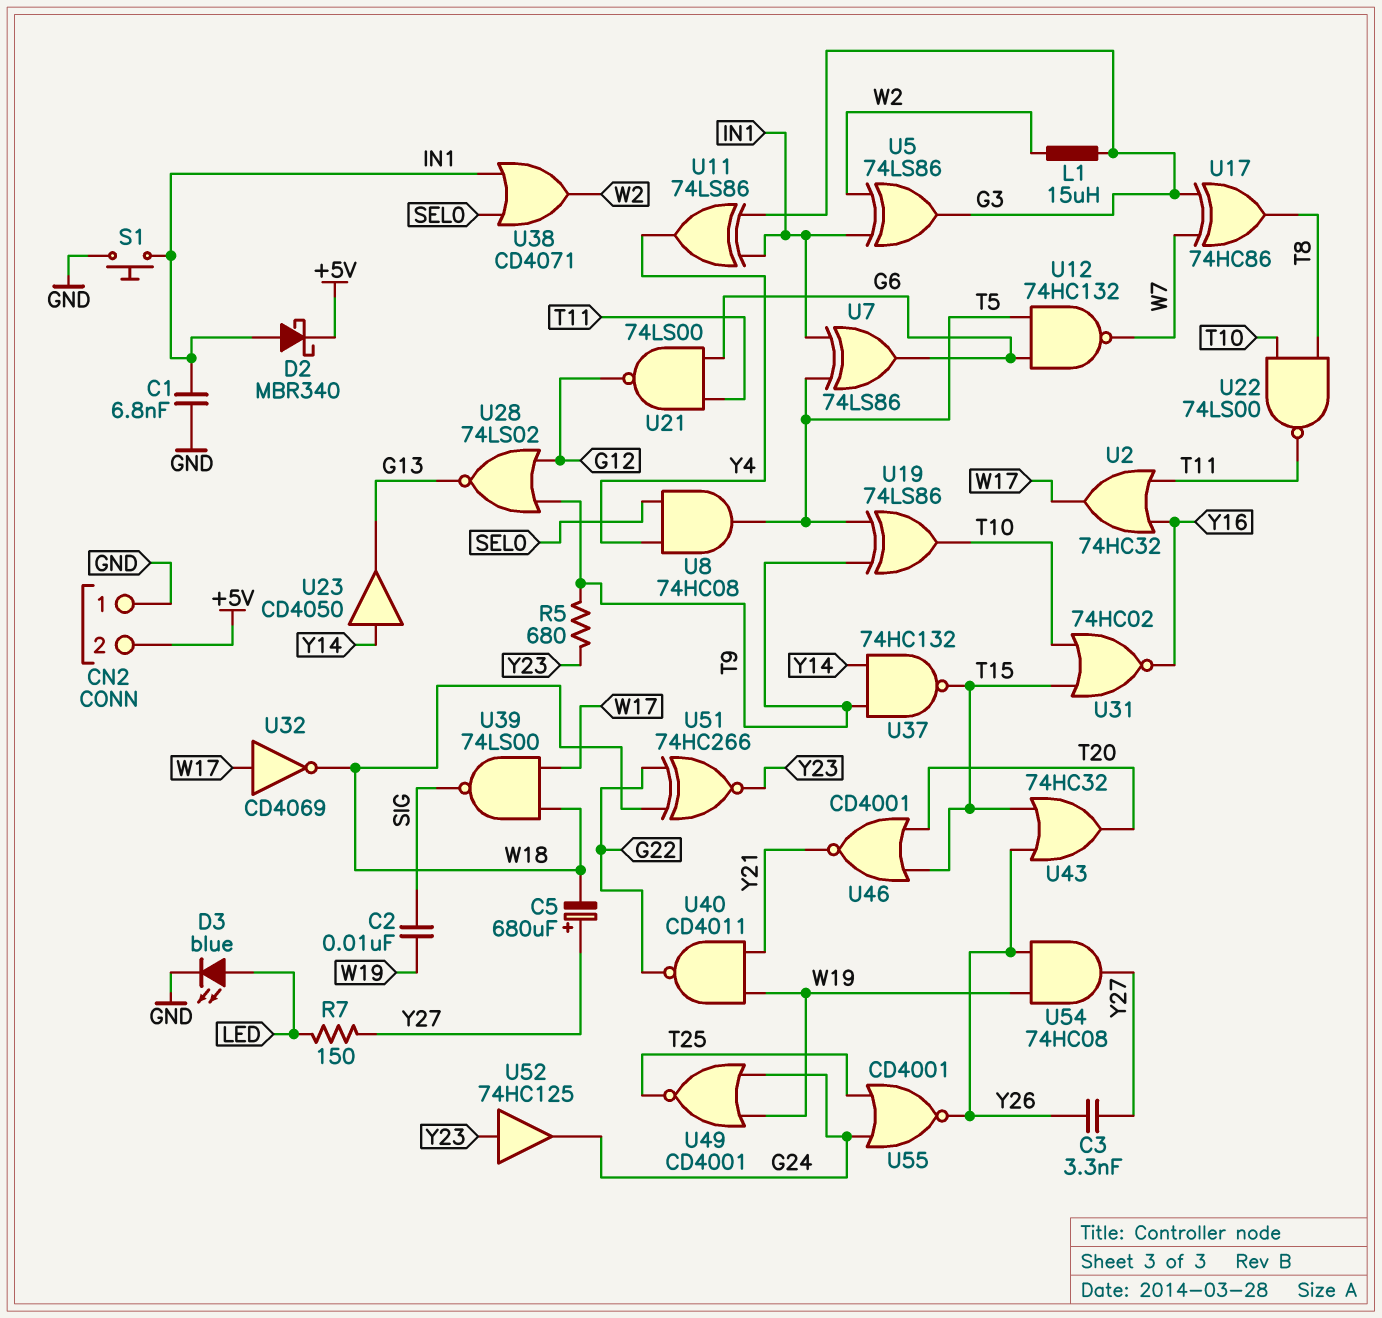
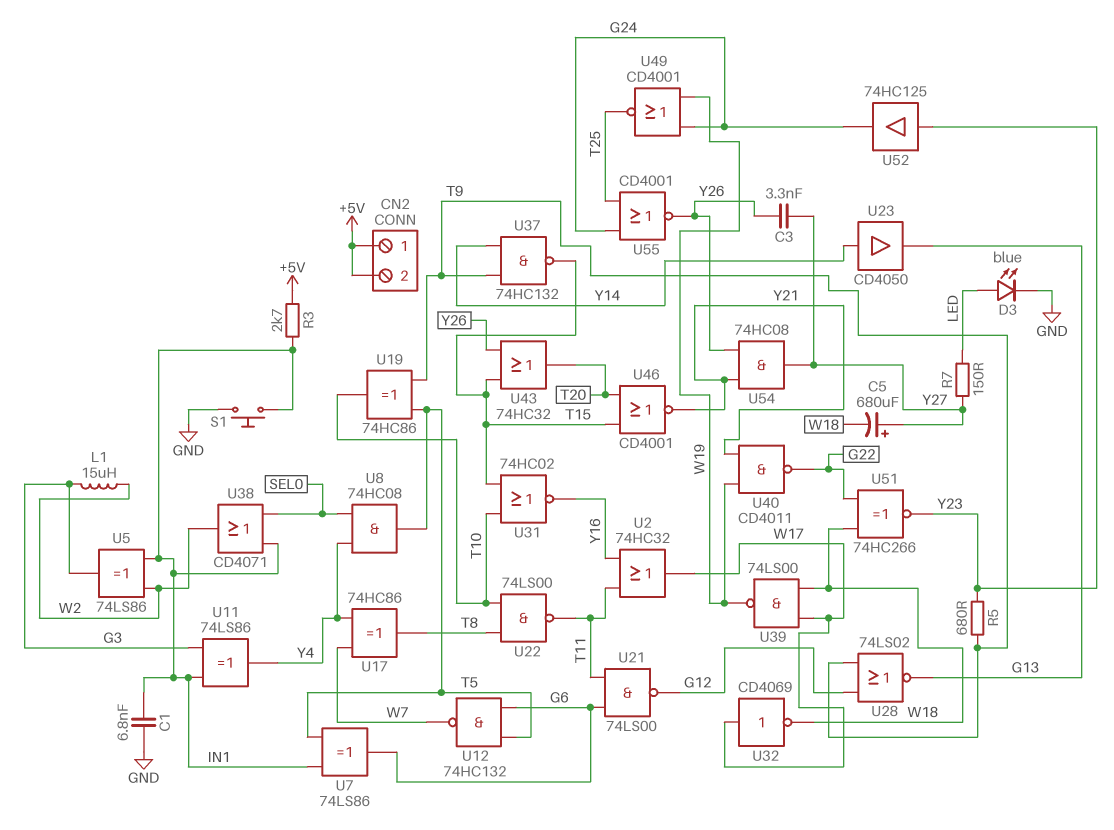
C2: 10nF (SIG, W19) -> none
CN2 pin 1: GND -> +5V
D2: schottky MBR340 (A IN1, K +5V) -> none
R3: none -> 2.7k (+5V, IN1)
U17: XOR 74HC86 (in G3, in W7, out T8) -> XOR 74HC86 (in W7, in Y4, out T8)
U19: XOR 74LS86 (in T5, in T9, out T10) -> XOR 74HC86 (in T5, in T9, out T10)
U39: NAND 74LS00 (in W17, in W18, out SIG) -> NAND 74LS00 (in W17, in W18, out W19)
U54: AND 74HC08 (in W19, in Y26, out Y27) -> AND 74HC08 (in Y21, in Y26, out Y27)

